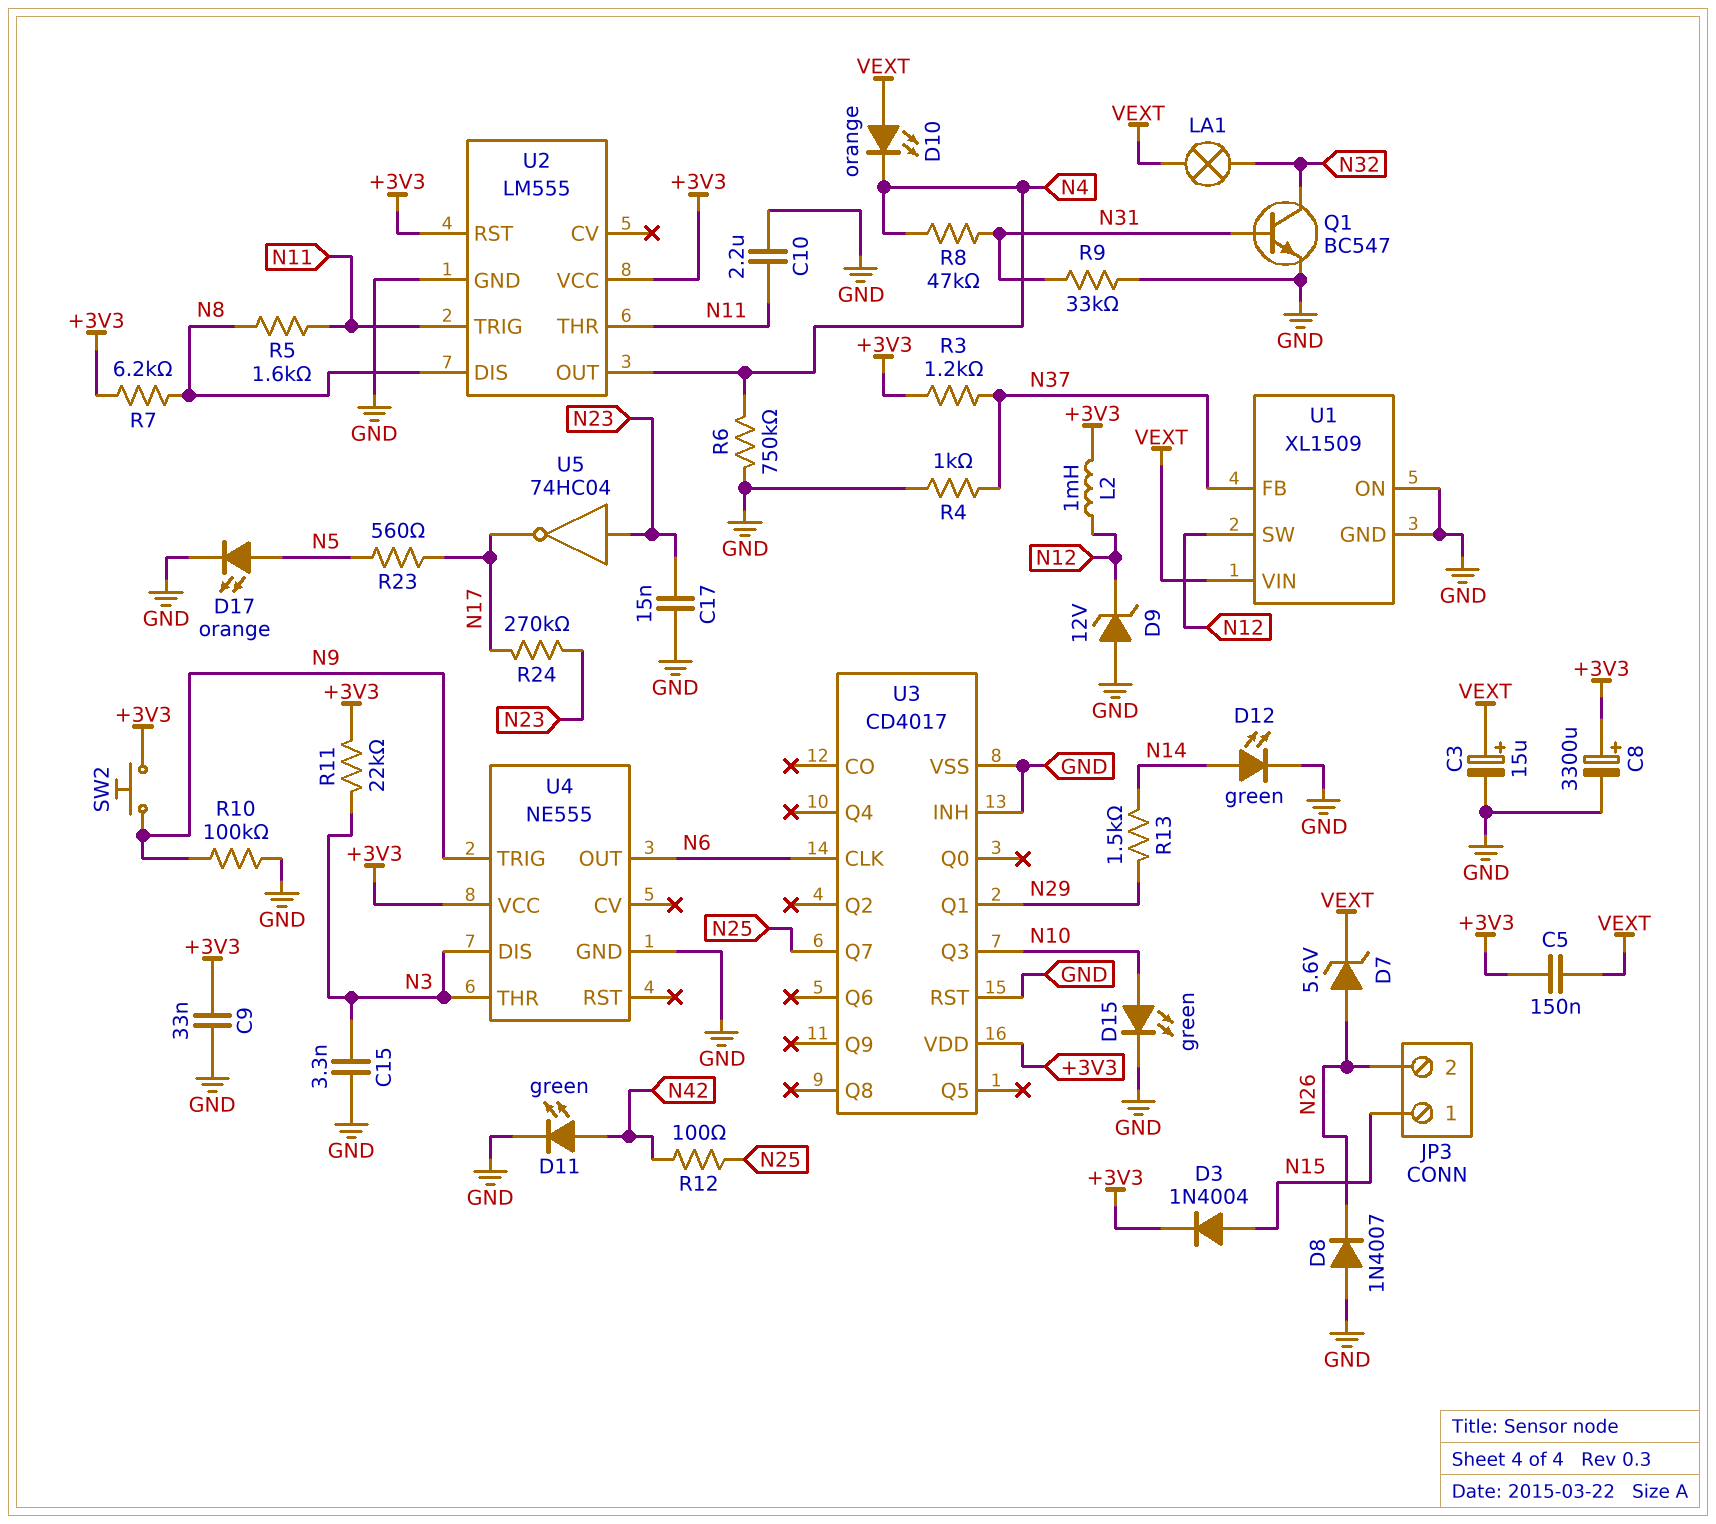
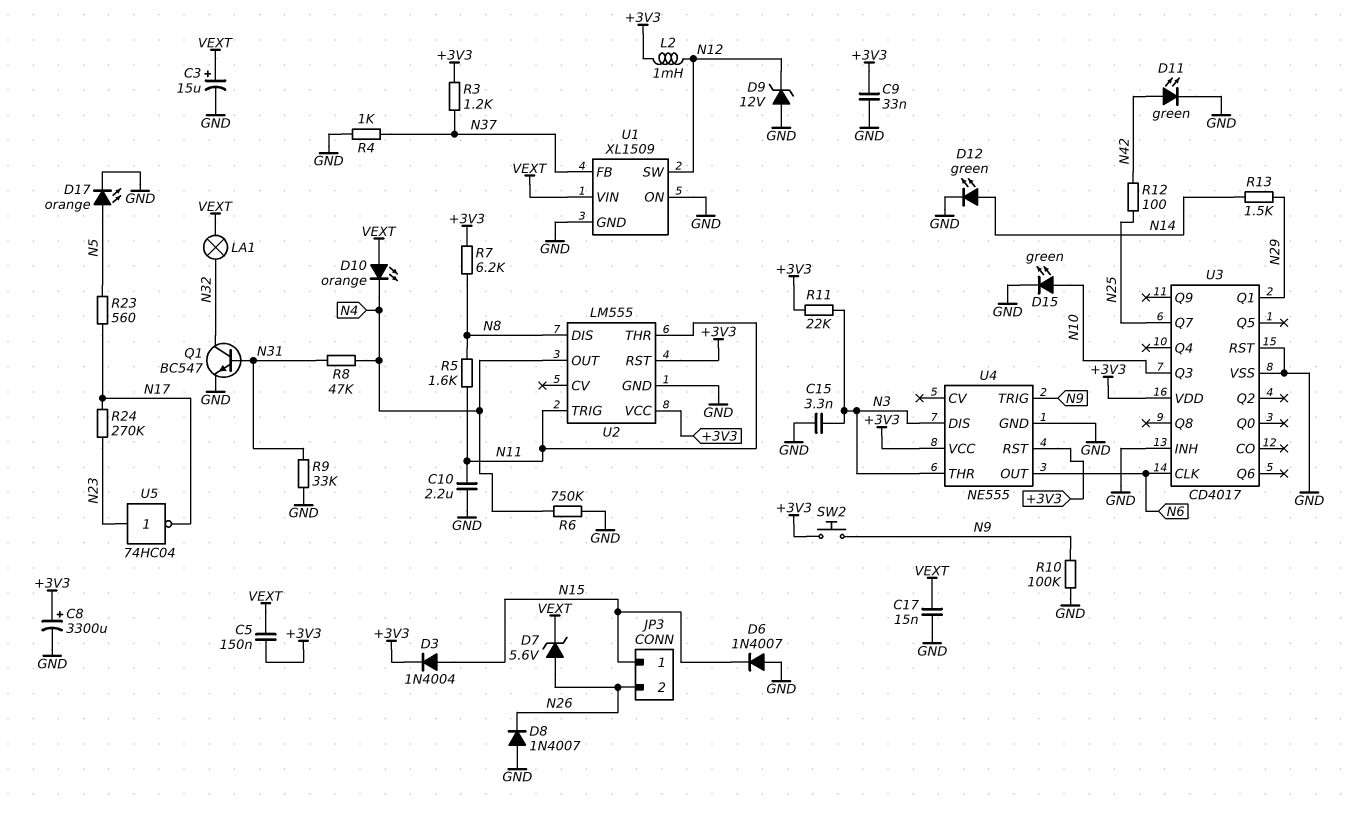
C17: 15nF (GND, N23) -> 15nF (GND, VEXT)
D6: none -> diode 1N4007 (A GND, K N15)
U4 pin RST: none -> +3V3

